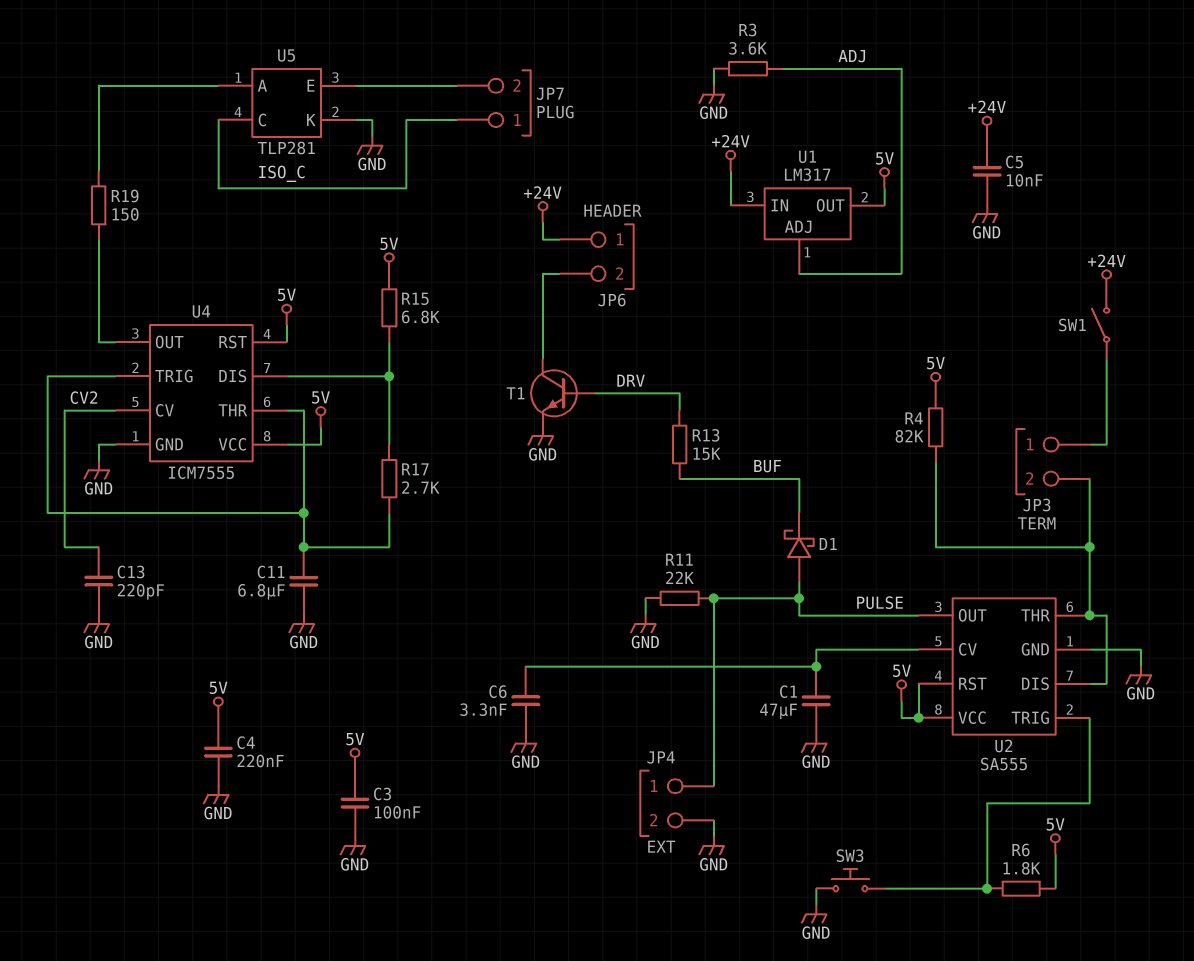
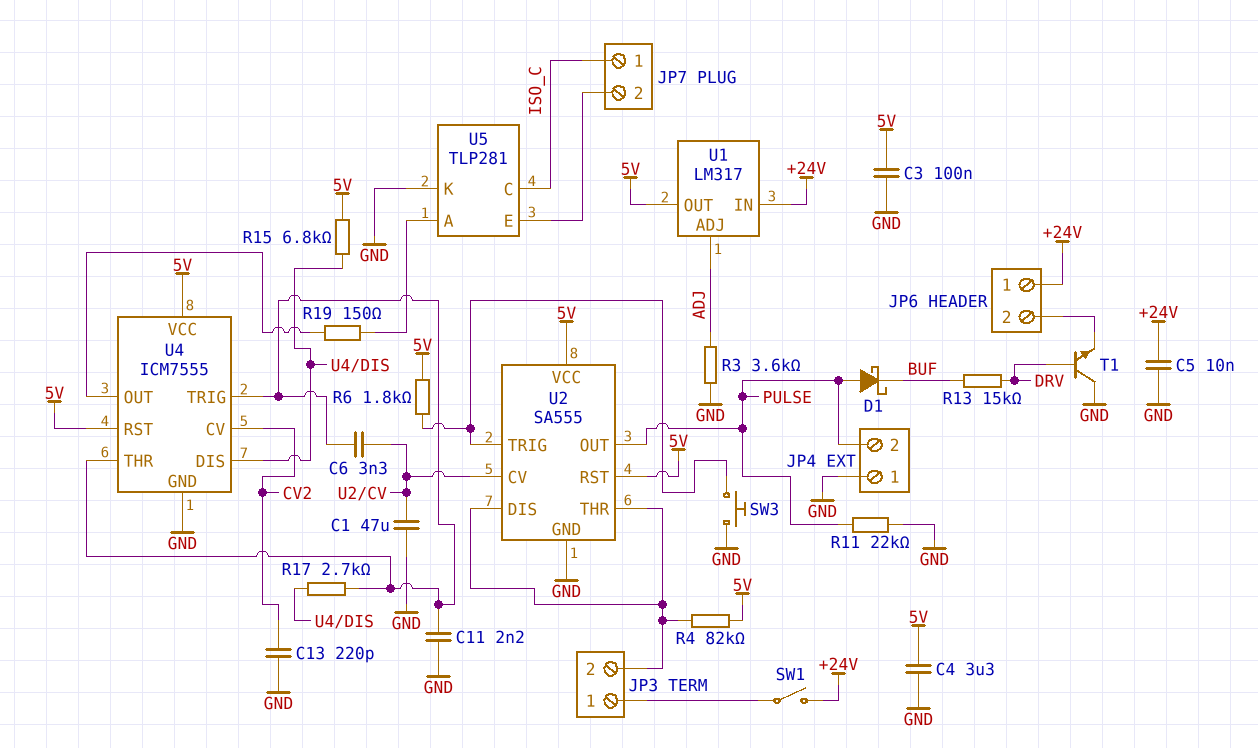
C4: 220nF (5V, GND) -> 3.3uF (5V, GND)
C6: 3.3nF (GND, U2/CV) -> 3.3nF (U2/CV, U4/THR)
C11: 6.8uF (GND, U4/THR) -> 2.2nF (GND, U4/THR)
JP4 pin 1: PULSE -> GND
JP4 pin 2: GND -> PULSE
T1: NPN (B DRV, C JP6/2, E GND) -> NPN (B DRV, C GND, E JP6/2)

